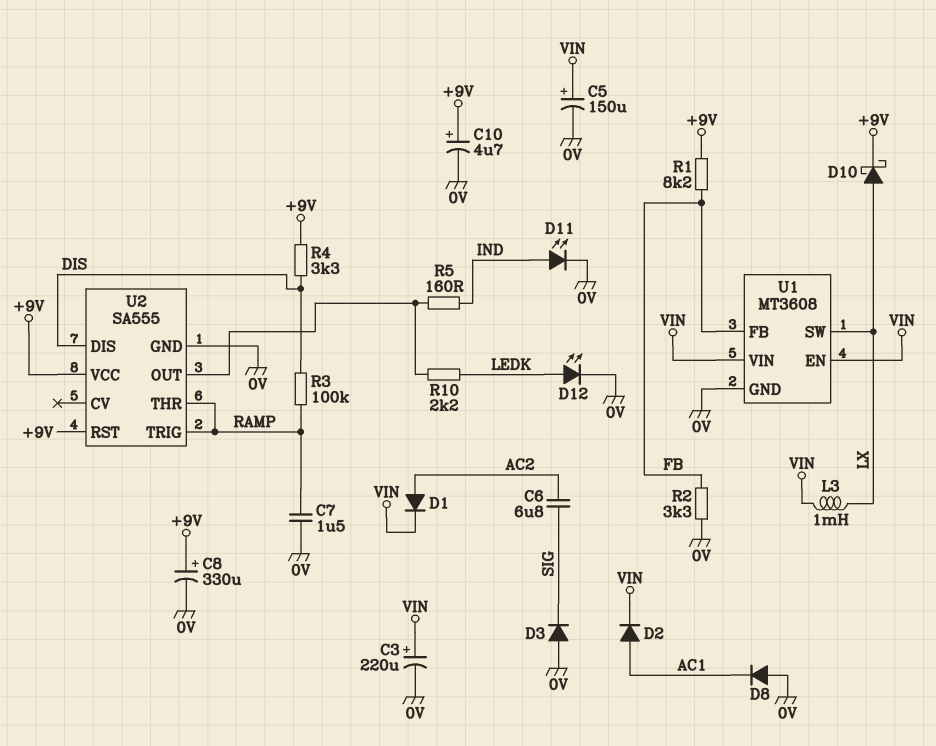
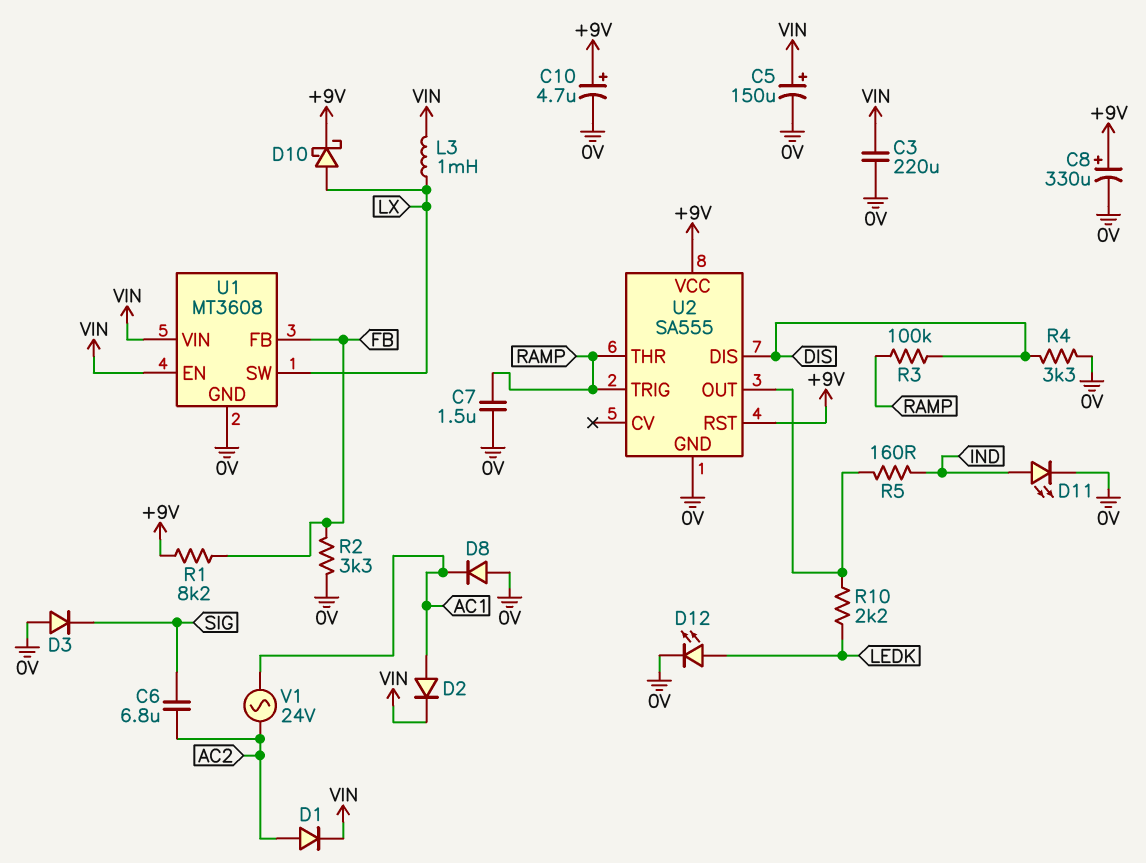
C3: 220uF (plus VIN, minus 0V) -> 220uF (0V, VIN)
R4: 3.3k (+9V, DIS) -> 3.3k (0V, DIS)
V1: none -> AC 24V (AC1, AC2)

